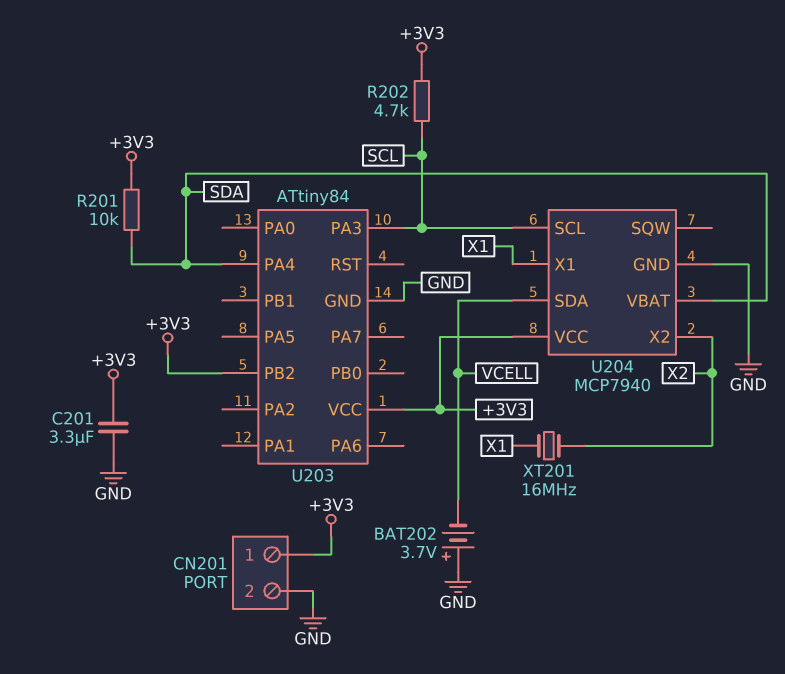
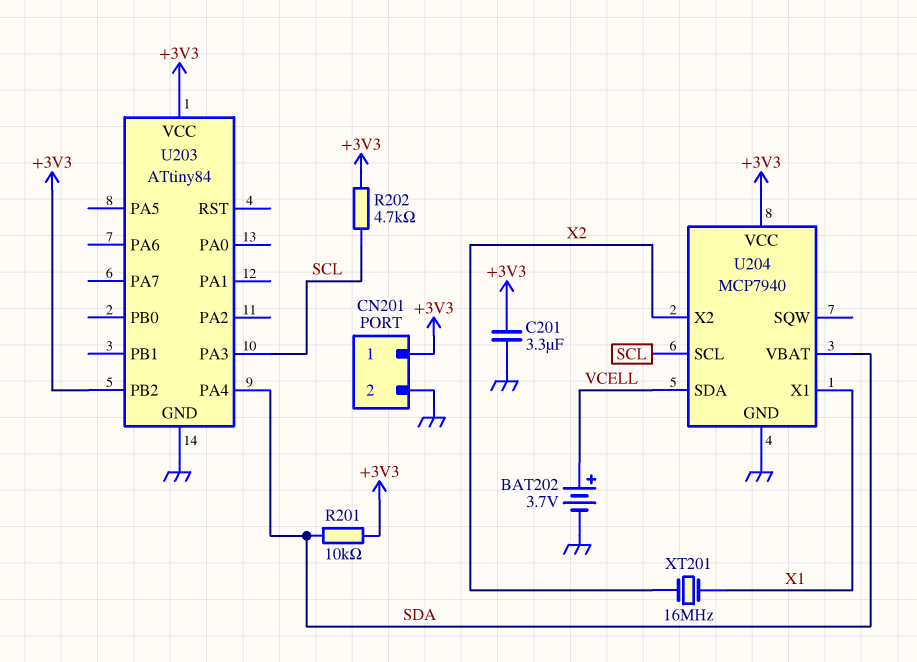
BAT202: 3.7V (plus GND, minus VCELL) -> 3.7V (plus VCELL, minus GND)

